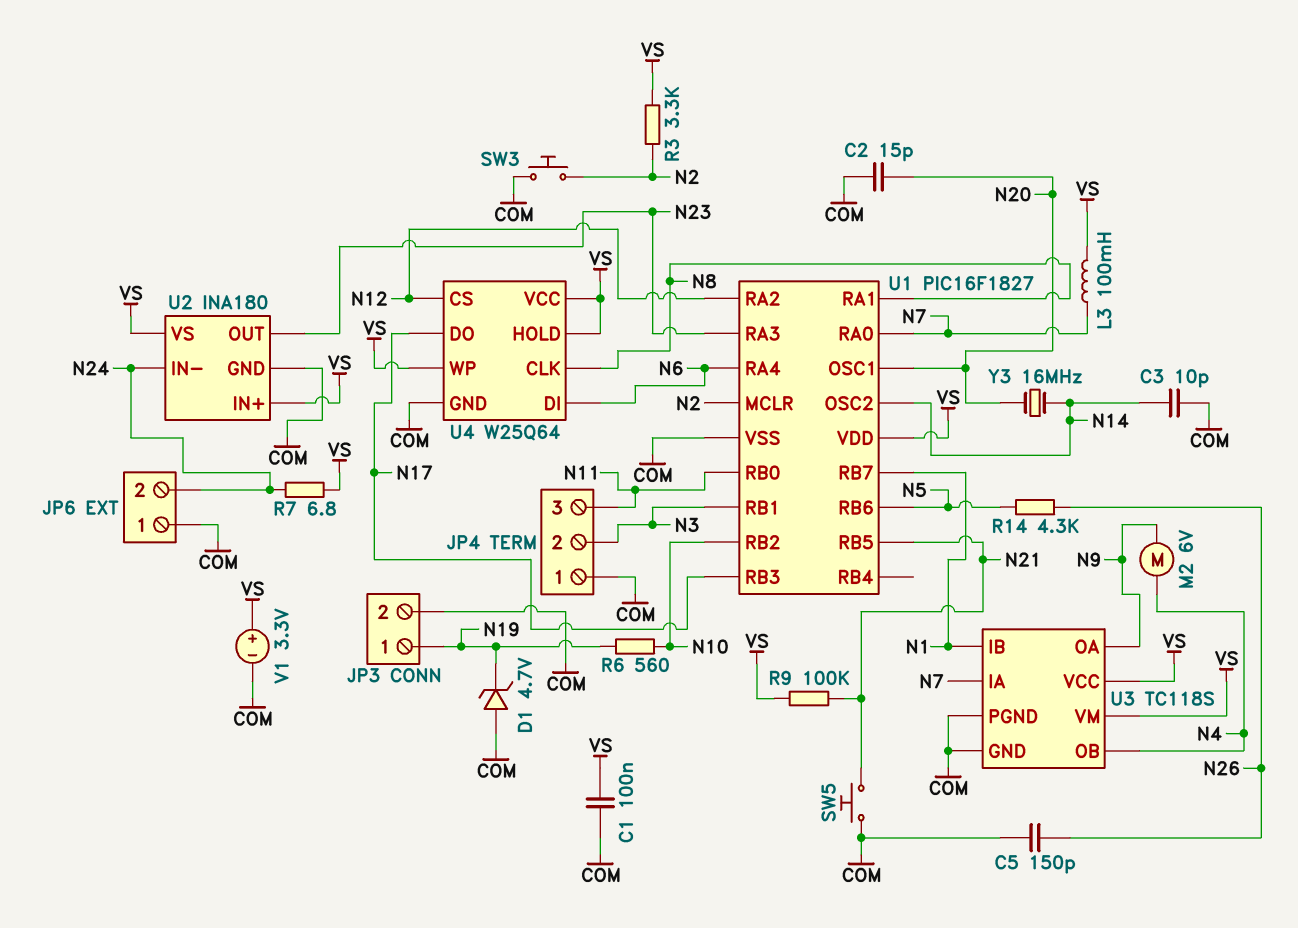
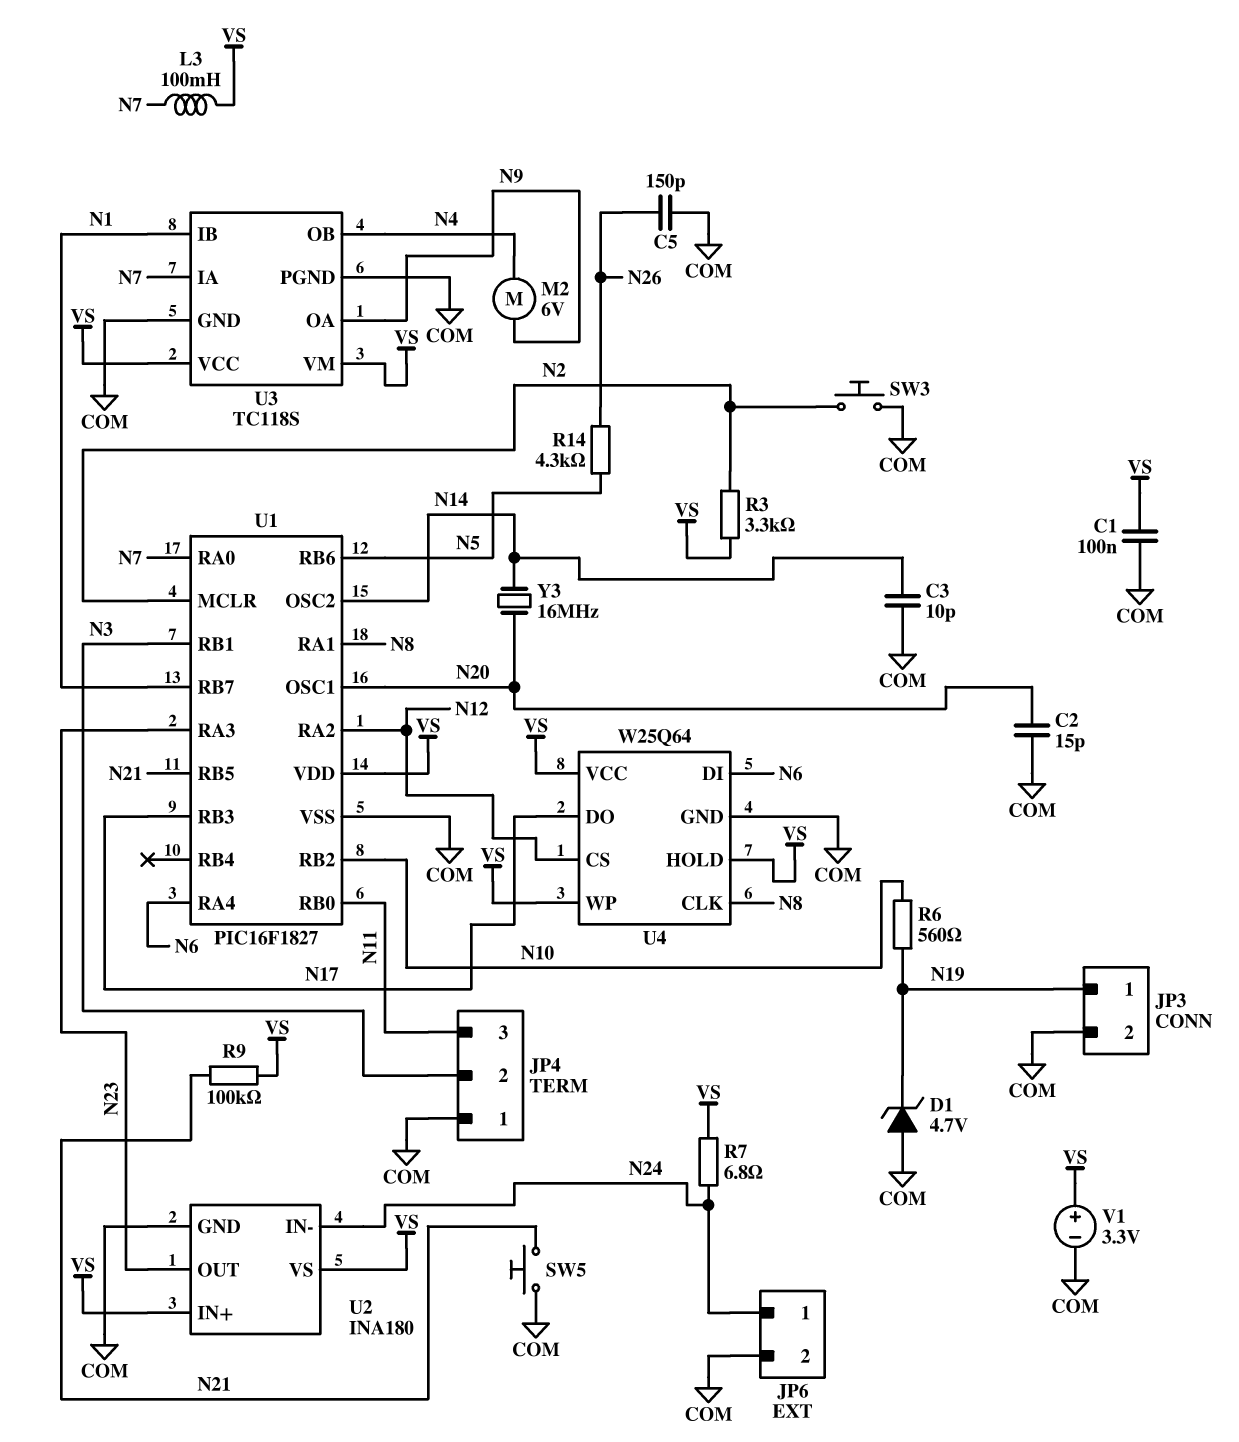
JP6 pin 1: COM -> N24
JP6 pin 2: N24 -> COM

